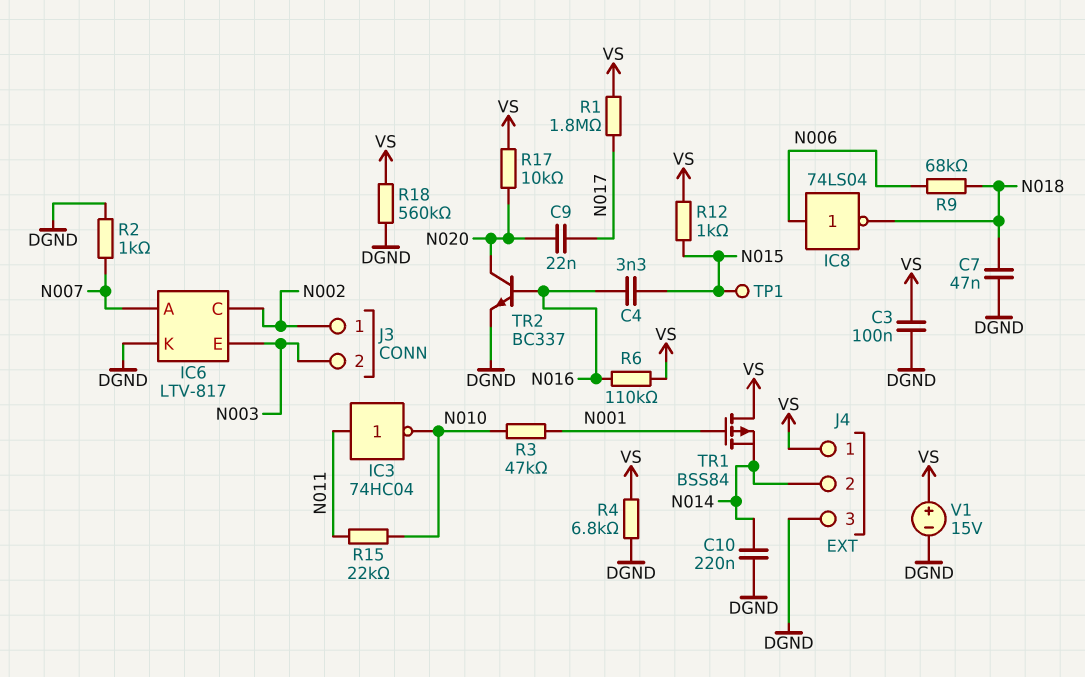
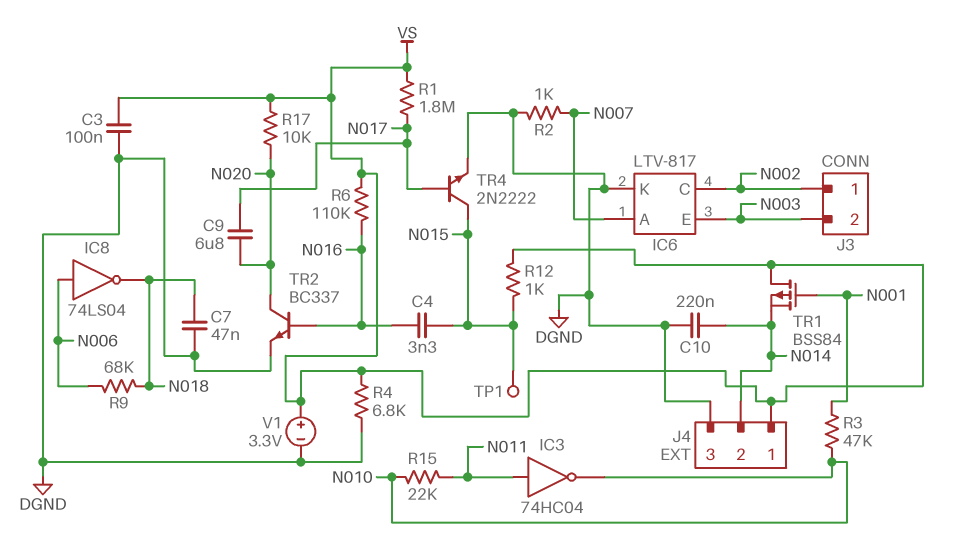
C9: 22nF (N017, N020) -> 6.8uF (N017, N020)
R18: 560k (DGND, VS) -> none
TR4: none -> NPN 2N2222 (B N017, C N015, E DGND)
V1: 15V (plus VS, minus DGND) -> 3.3V (plus VS, minus DGND)

